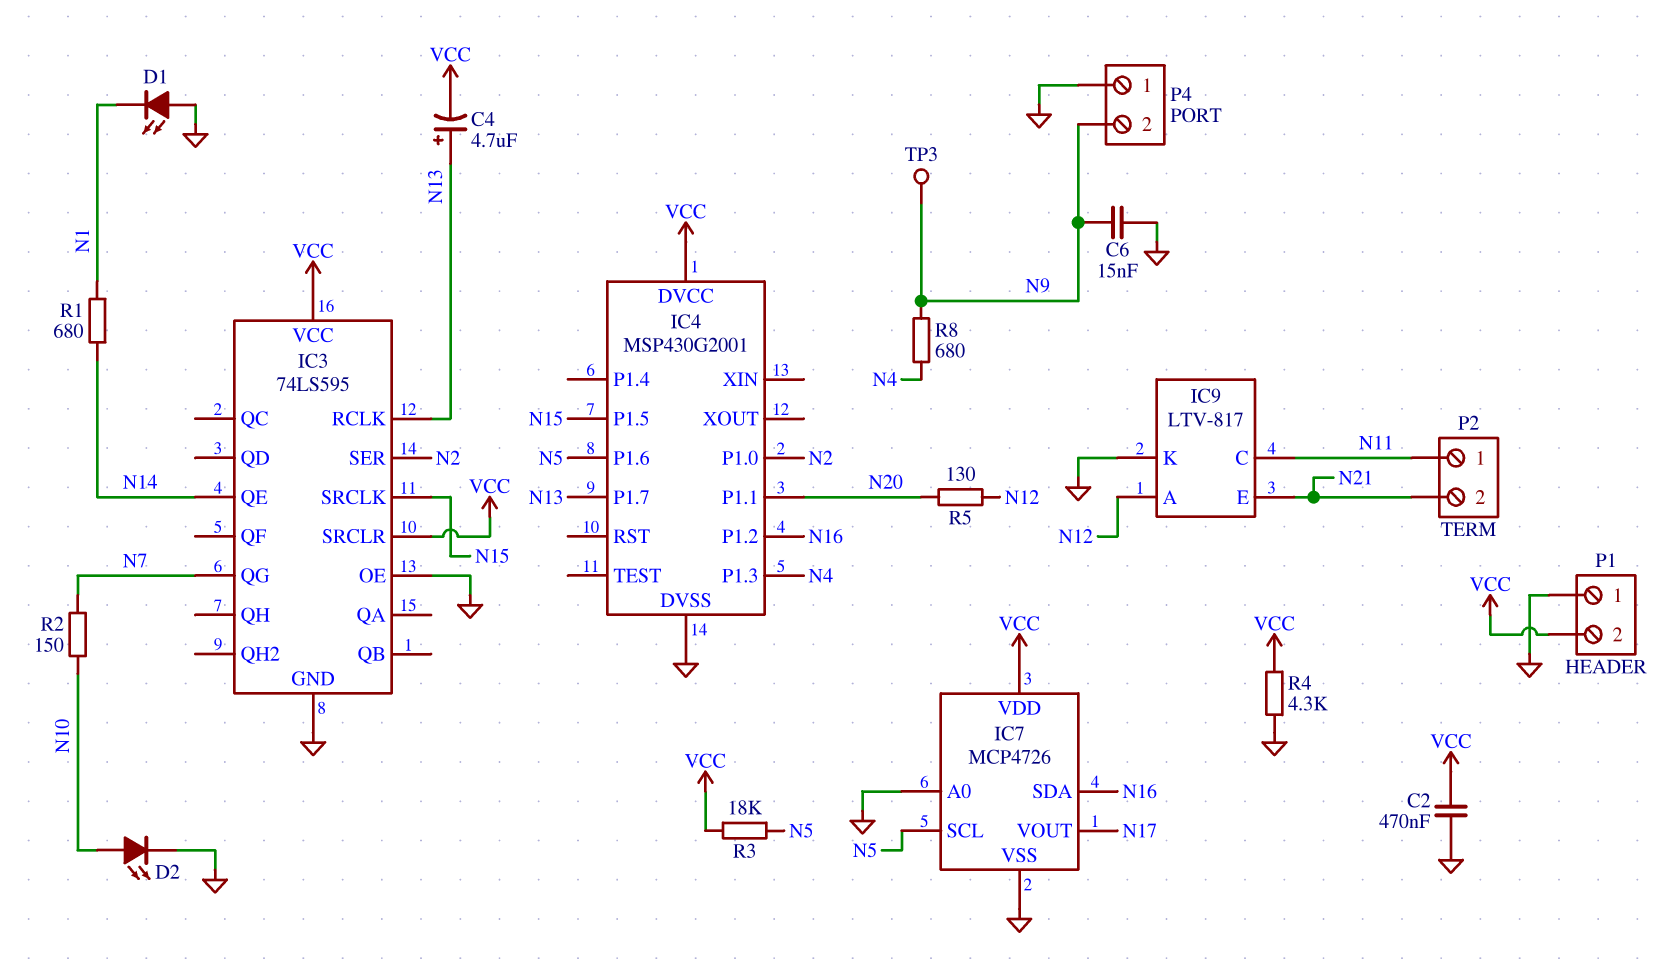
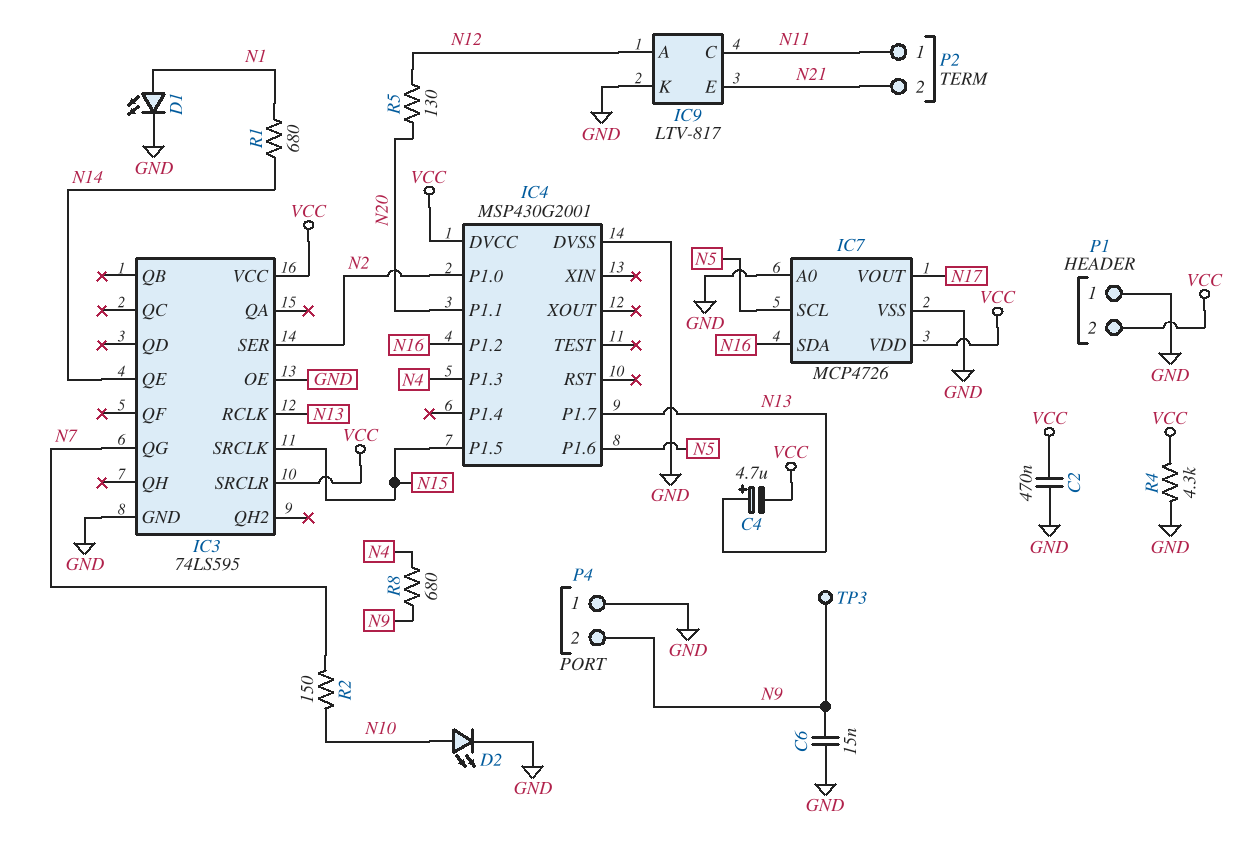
D1: LED (A GND, K N1) -> LED (A N1, K GND)
R3: 18k (N5, VCC) -> none

